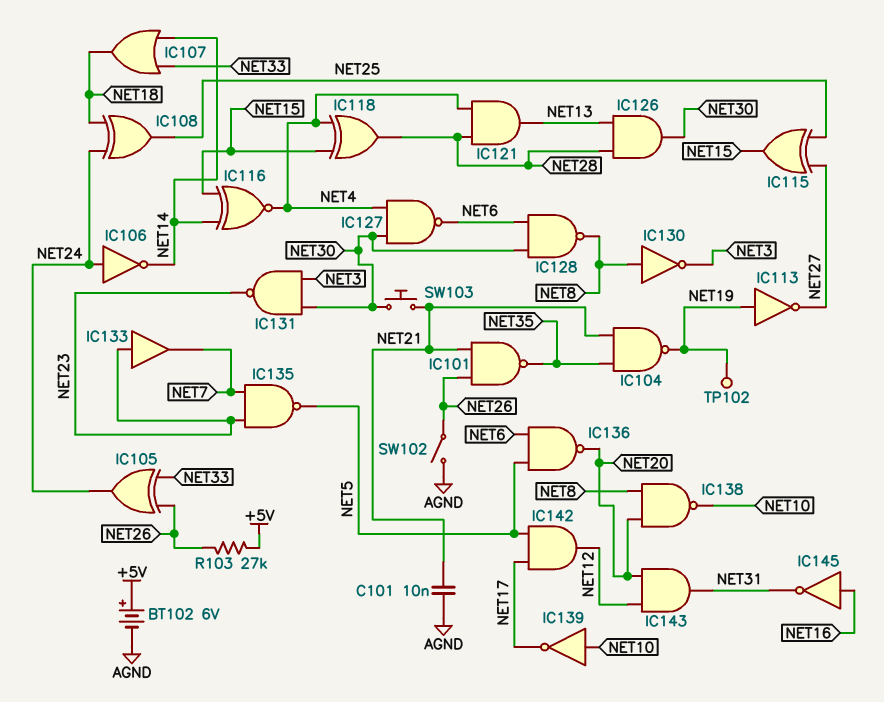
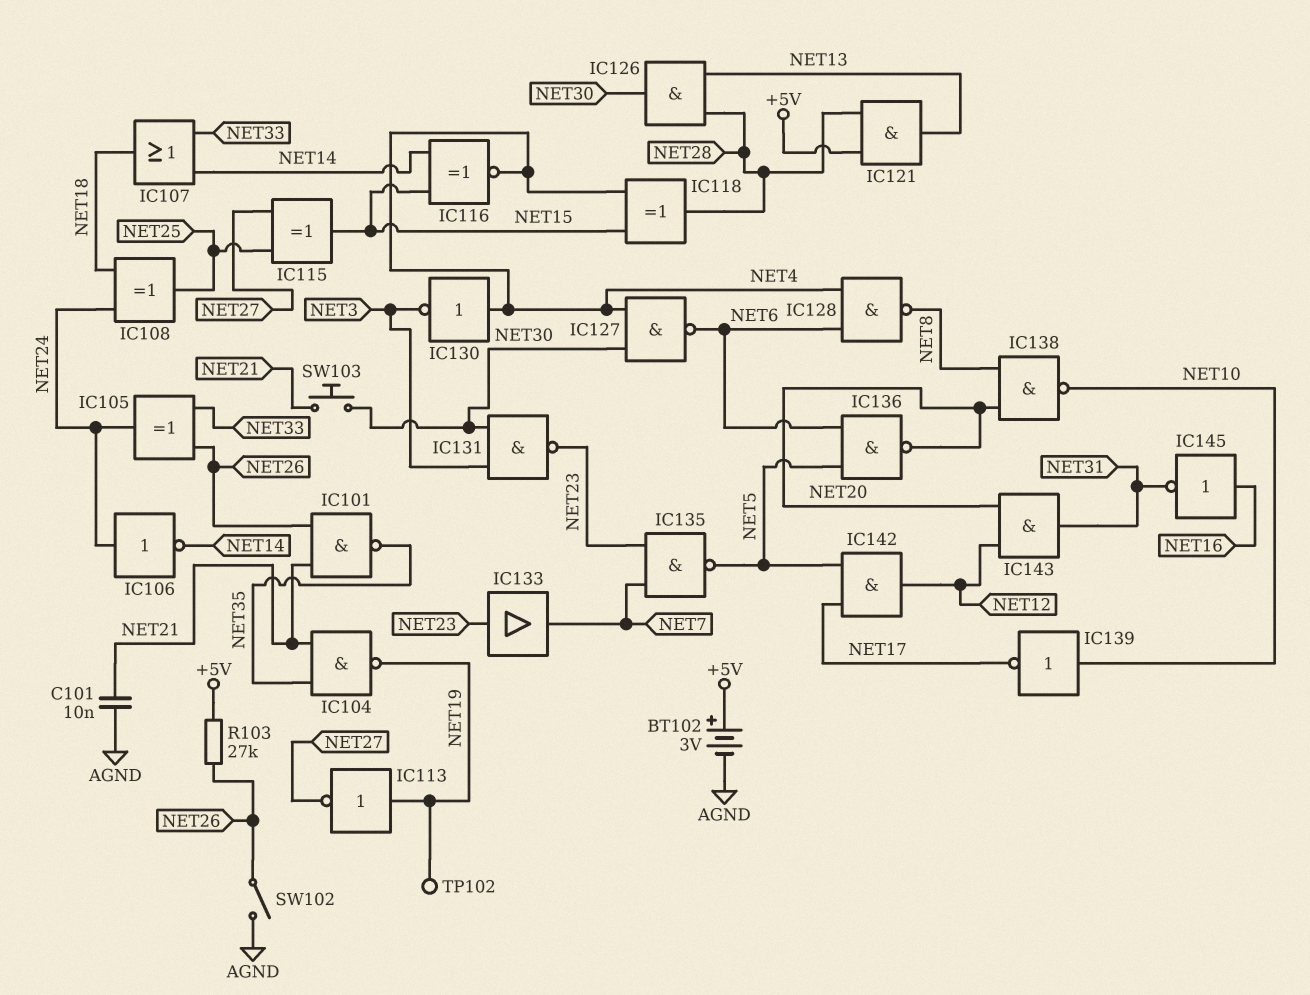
BT102: 6V (plus +5V, minus AGND) -> 3V (plus +5V, minus AGND)
IC121: AND (in NET4, in NET28, out NET13) -> AND (in +5V, in NET28, out NET13)
IC128: NAND (in NET6, in NET30, out NET8) -> NAND (in NET4, in NET6, out NET8)
IC130: NOT (in NET8, out NET3) -> NOT (in NET4, out NET3)

